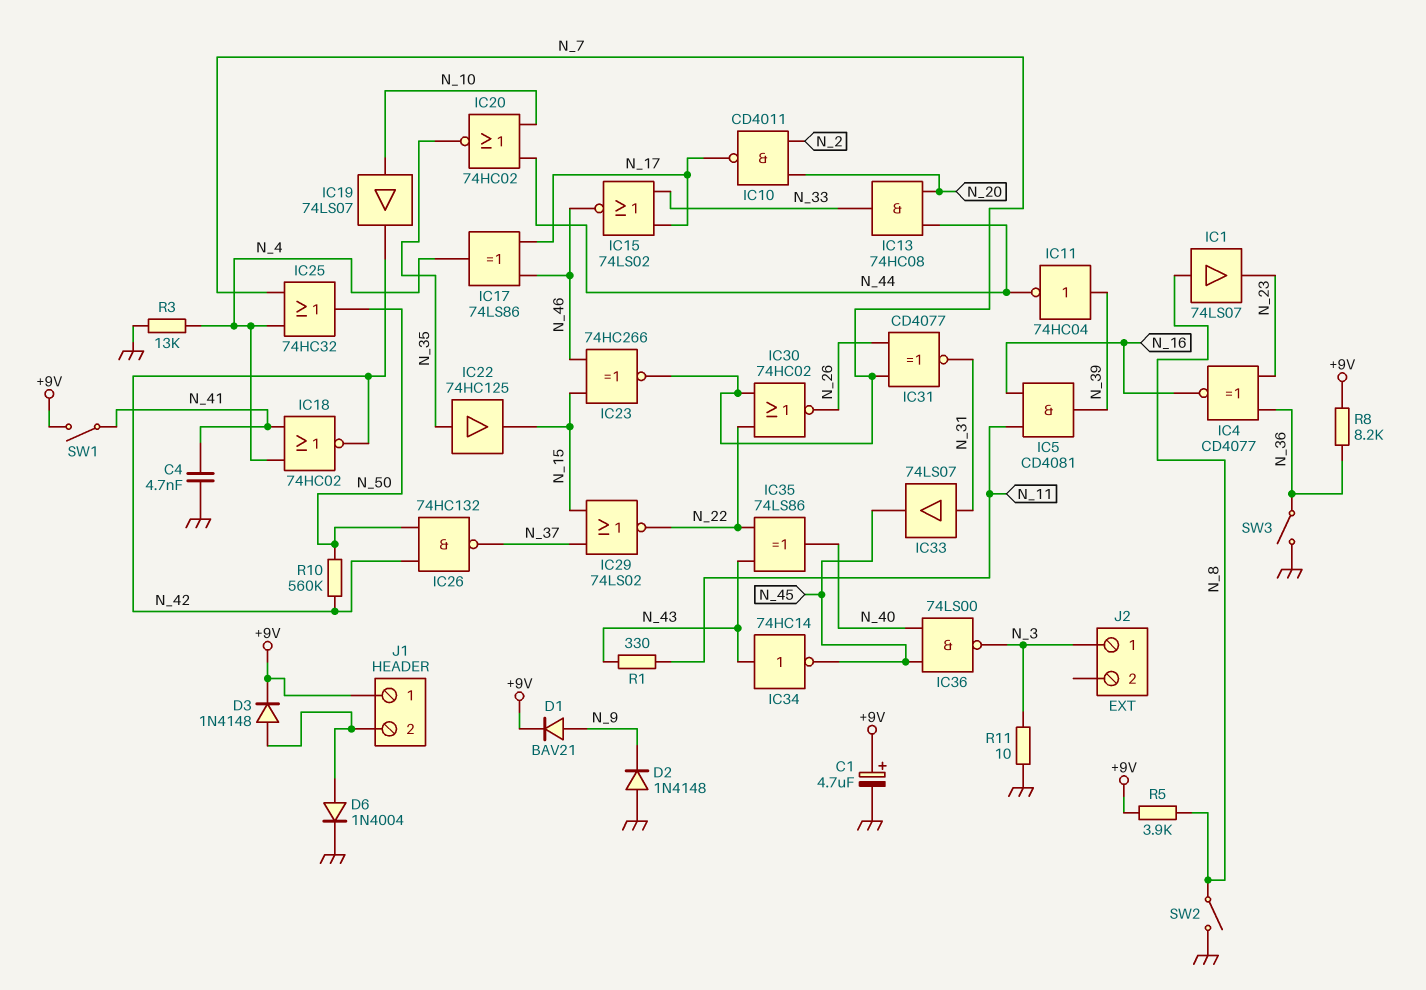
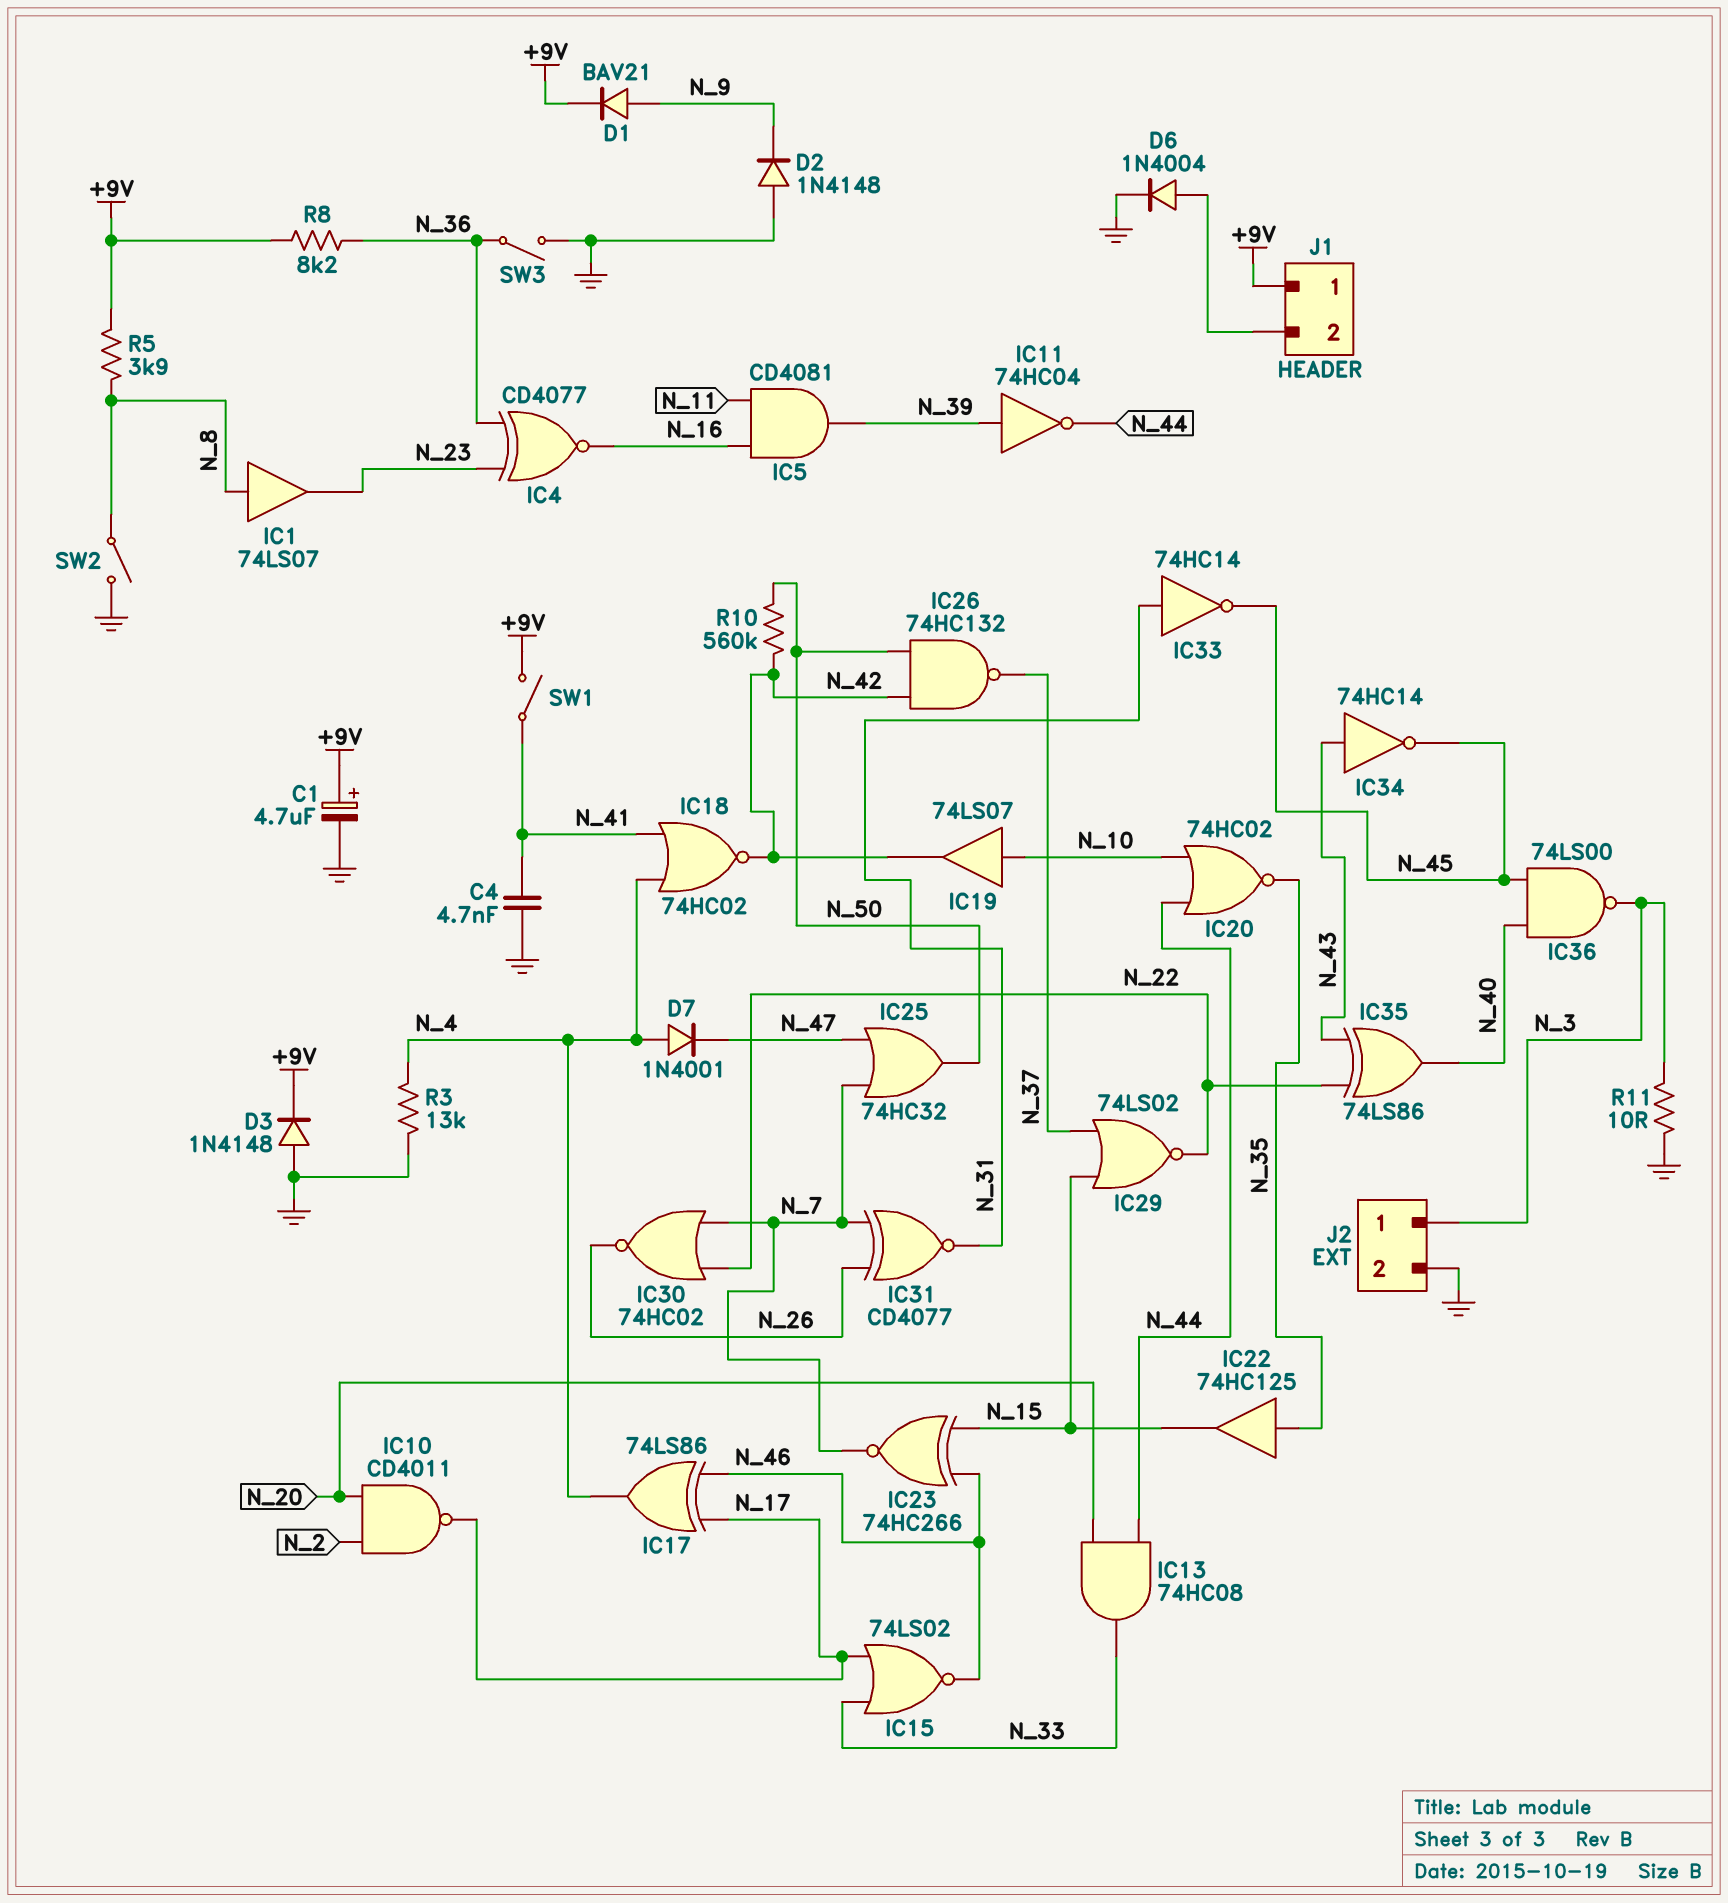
D3: diode 1N4148 (A J1/2, K +9V) -> diode 1N4148 (A GND, K +9V)
D7: none -> diode 1N4001 (A N_4, K N_47)
IC25: OR 74HC32 (in N_4, in N_7, out N_50) -> OR 74HC32 (in N_7, in N_47, out N_50)
IC33: buffer 74LS07 (in N_31, out N_45) -> NOT 74HC14 (in N_31, out N_45)
J2 pin 2: none -> GND
R1: 330 (N_11, N_43) -> none

